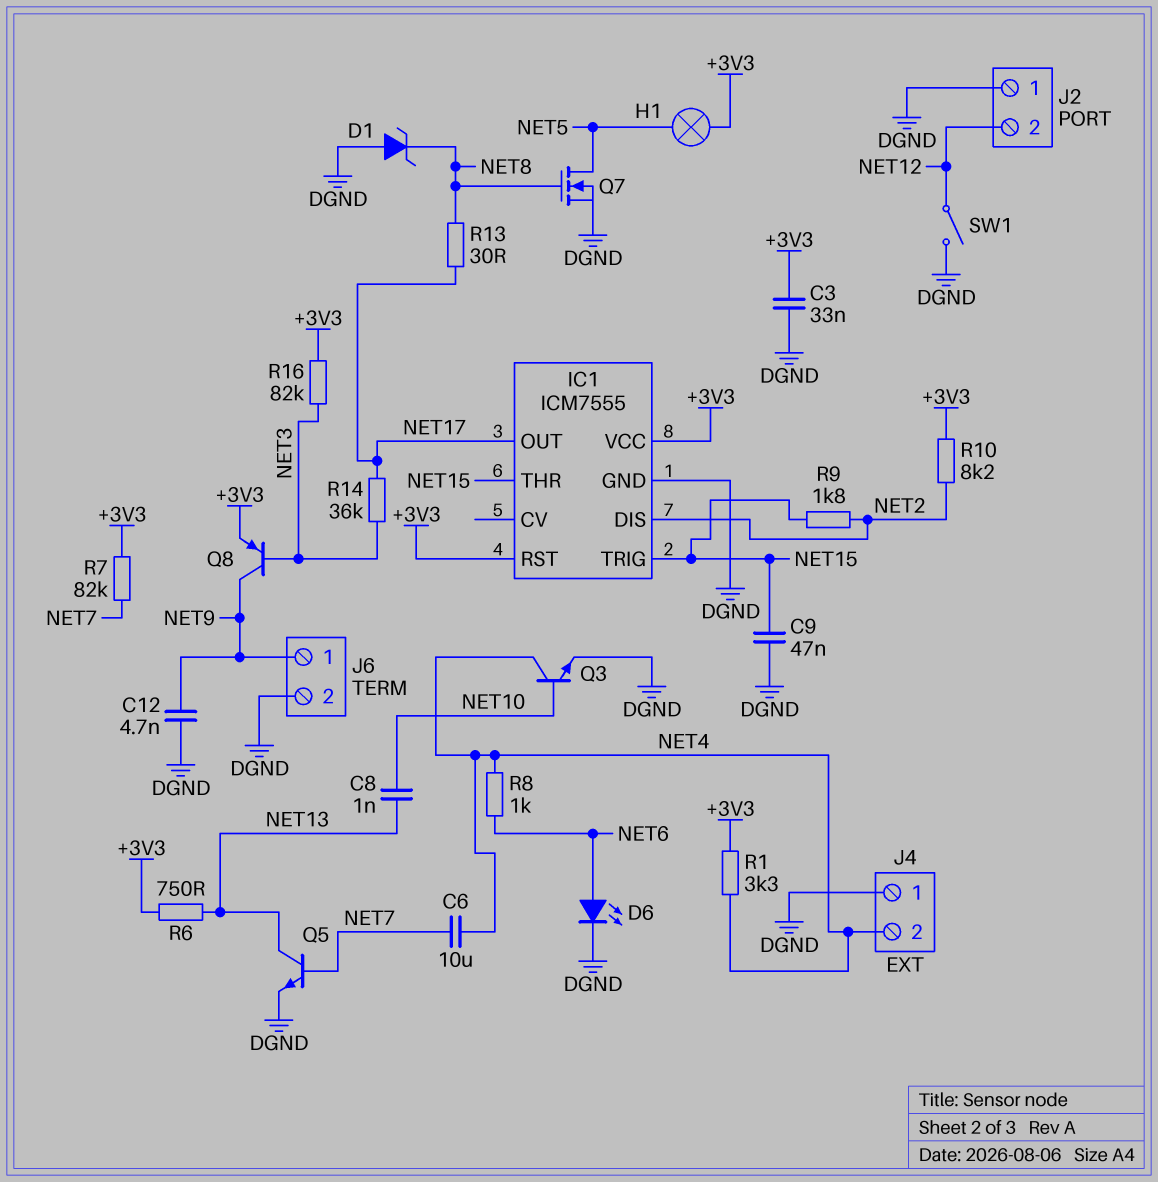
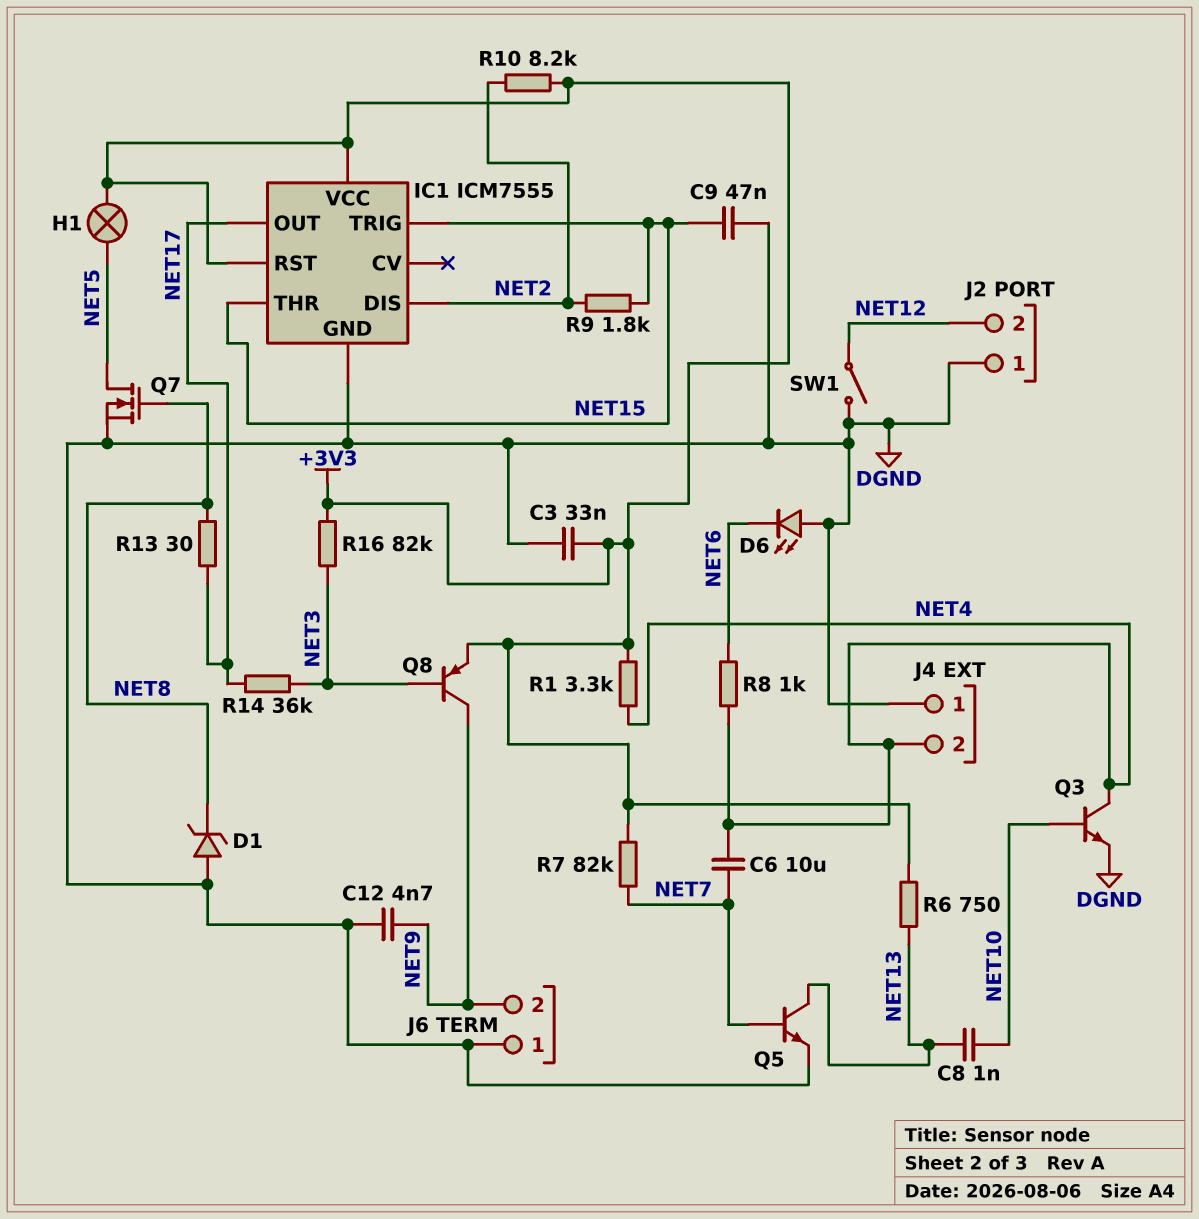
D6: LED (A NET6, K DGND) -> LED (A DGND, K NET6)
J6 pin 1: NET9 -> DGND
J6 pin 2: DGND -> NET9

